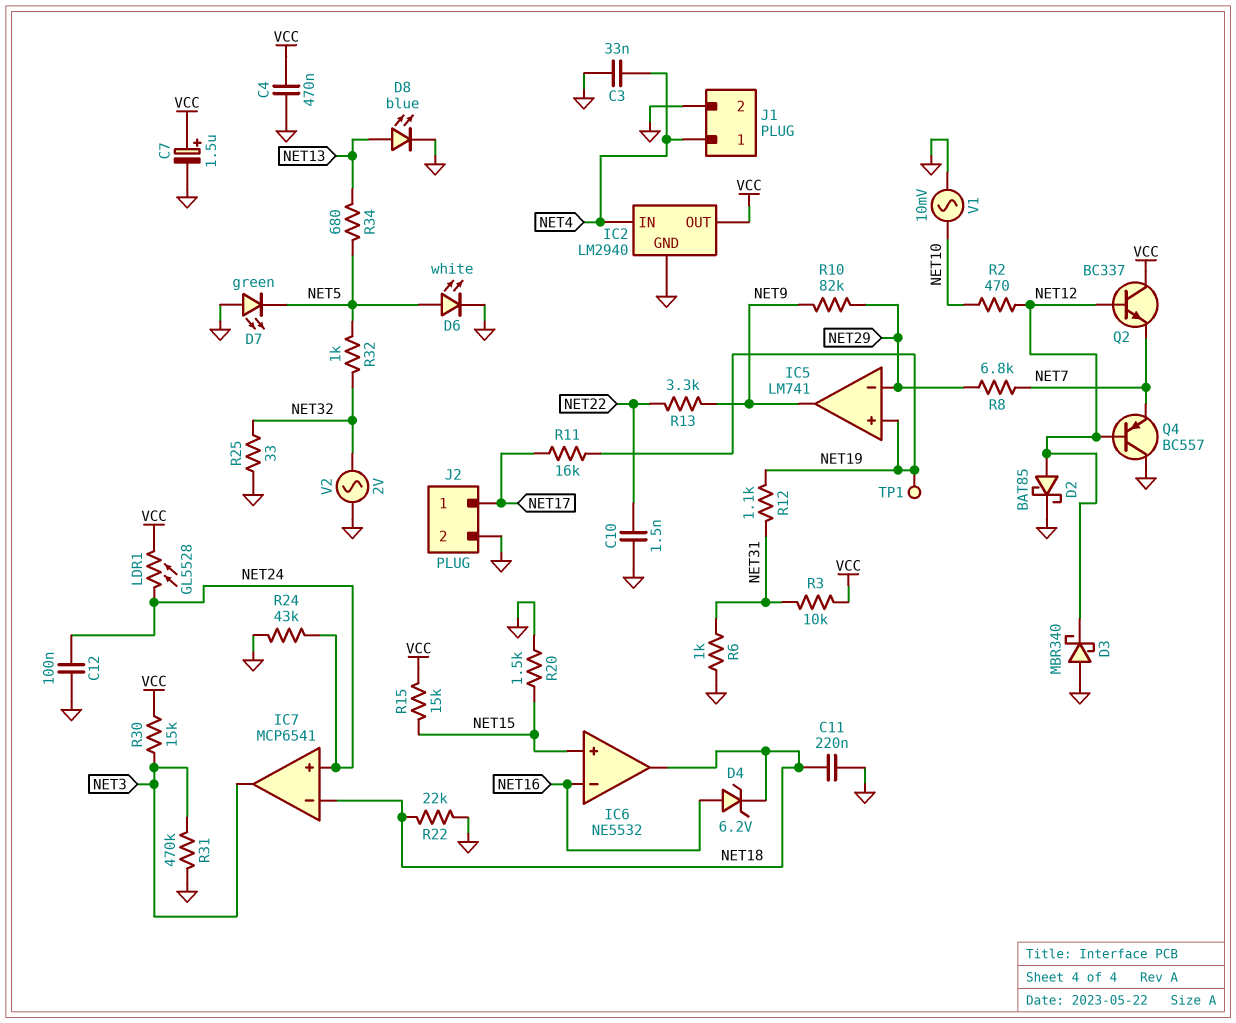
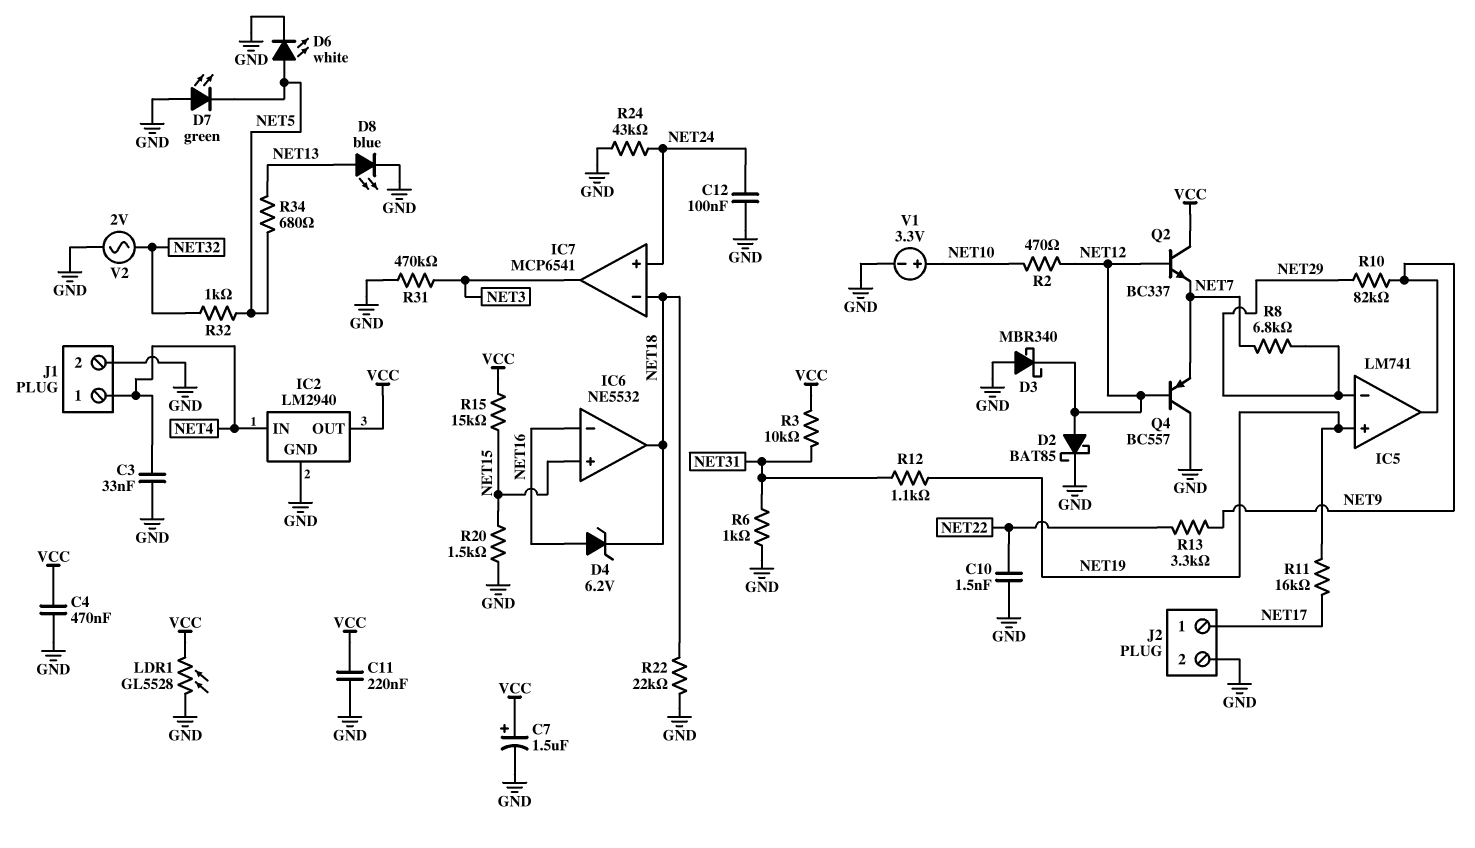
C11: 220nF (GND, NET18) -> 220nF (GND, VCC)
LDR1: GL5528 (NET24, VCC) -> GL5528 (GND, VCC)
R25: 33 (GND, NET32) -> none
R30: 15k (NET3, VCC) -> none
TP1: test point (NET19) -> none
V1: AC 10mV (GND, NET10) -> 3.3V (plus NET10, minus GND)

